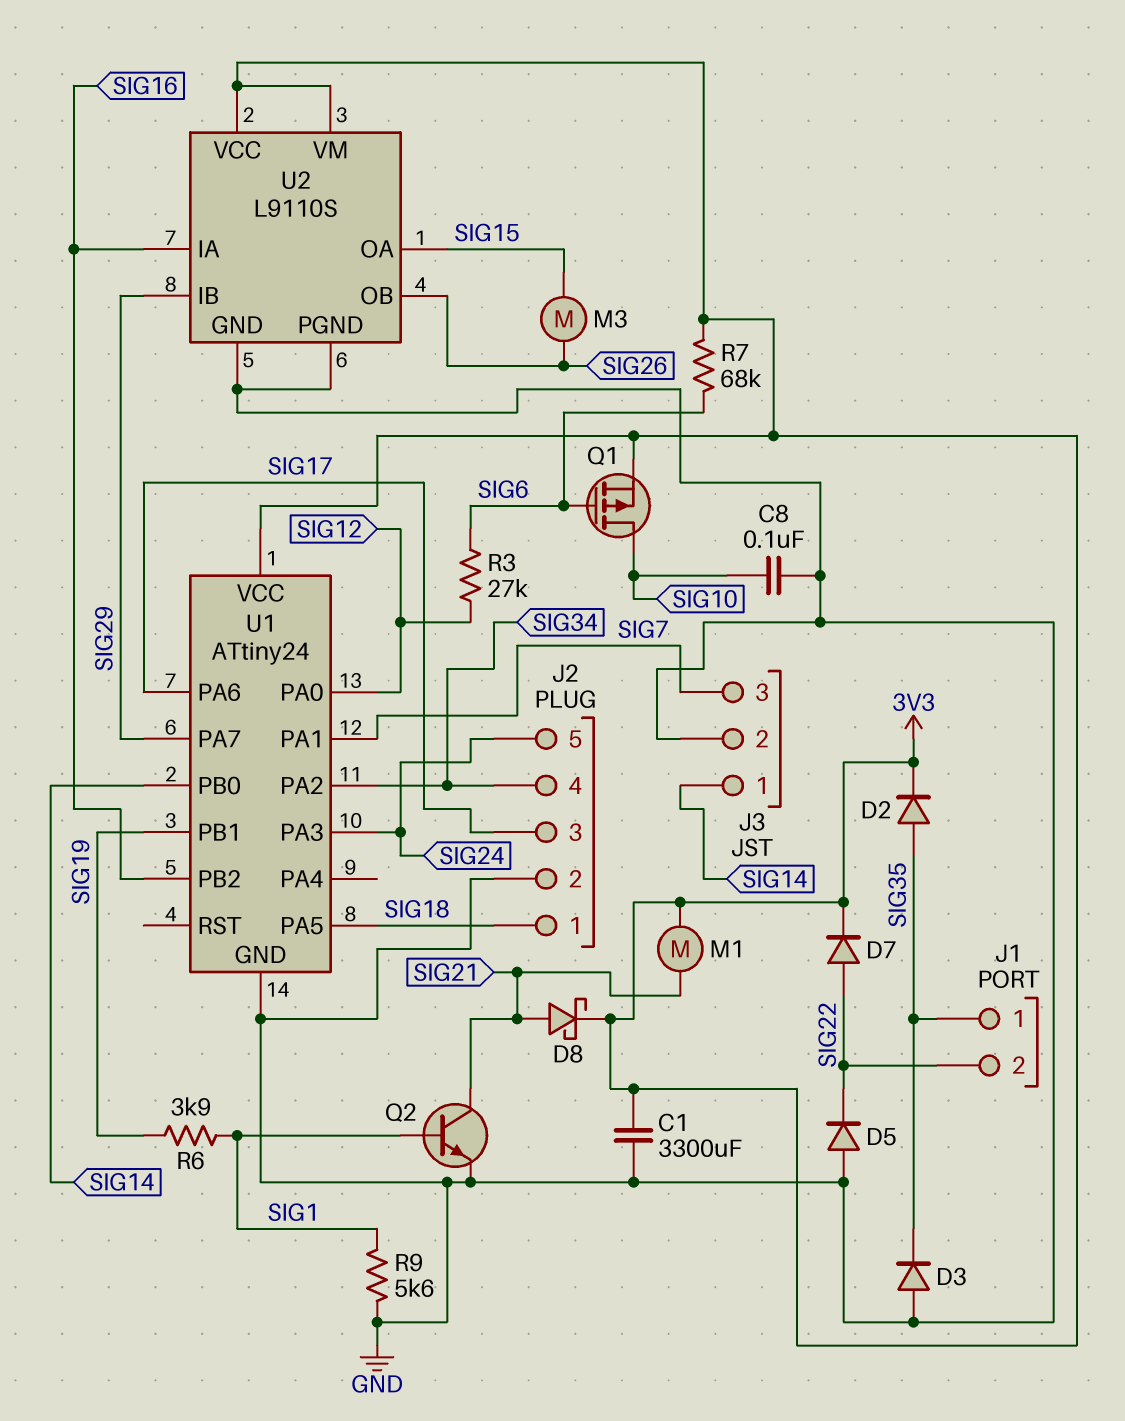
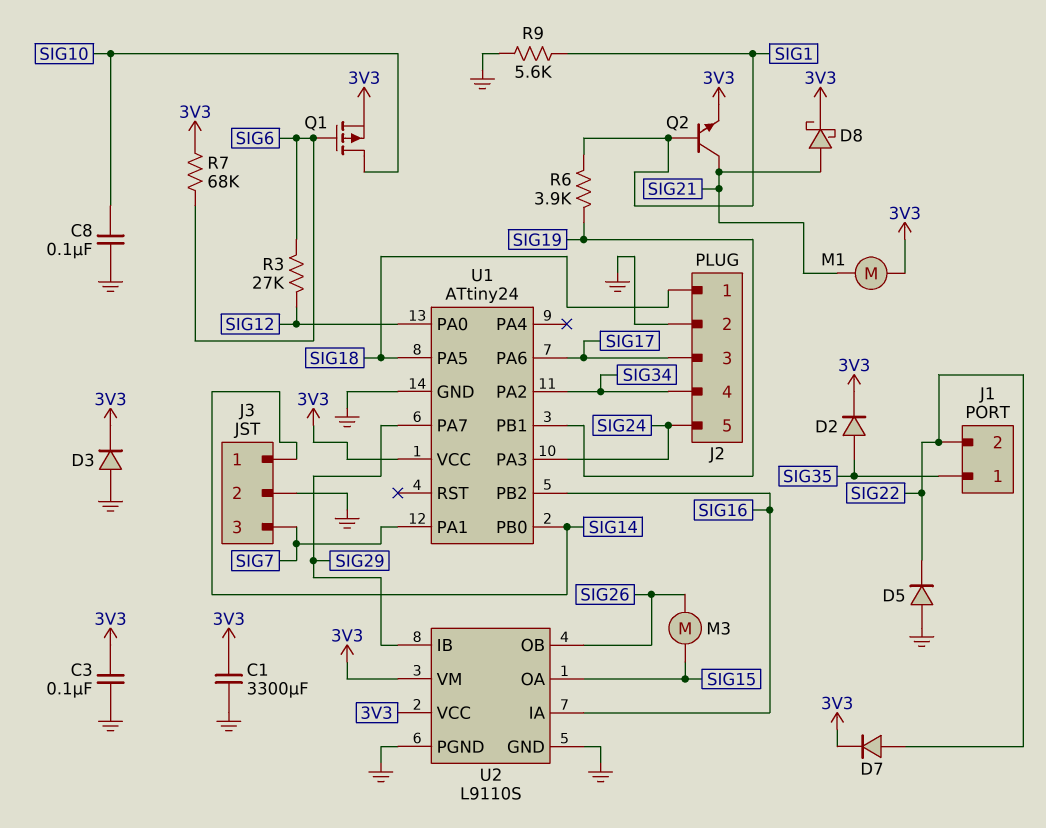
C3: none -> 100nF (3V3, GND)
D3: diode (A GND, K SIG35) -> diode (A GND, K 3V3)
Q2: NPN (B SIG1, C SIG21, E GND) -> NPN (B SIG1, C SIG21, E 3V3)

